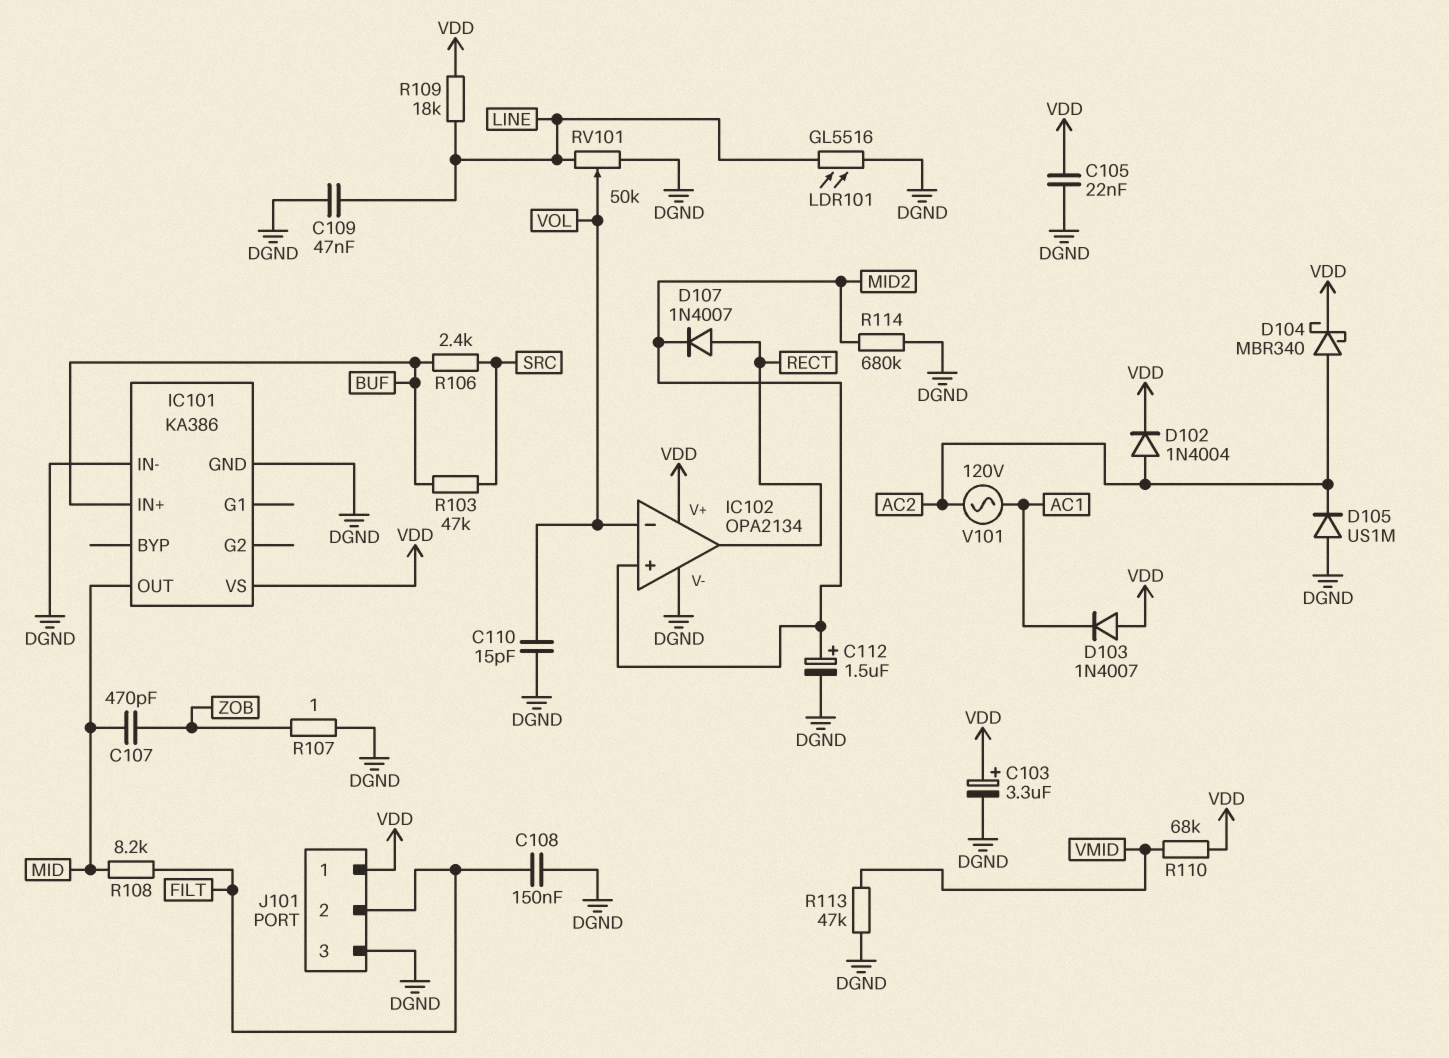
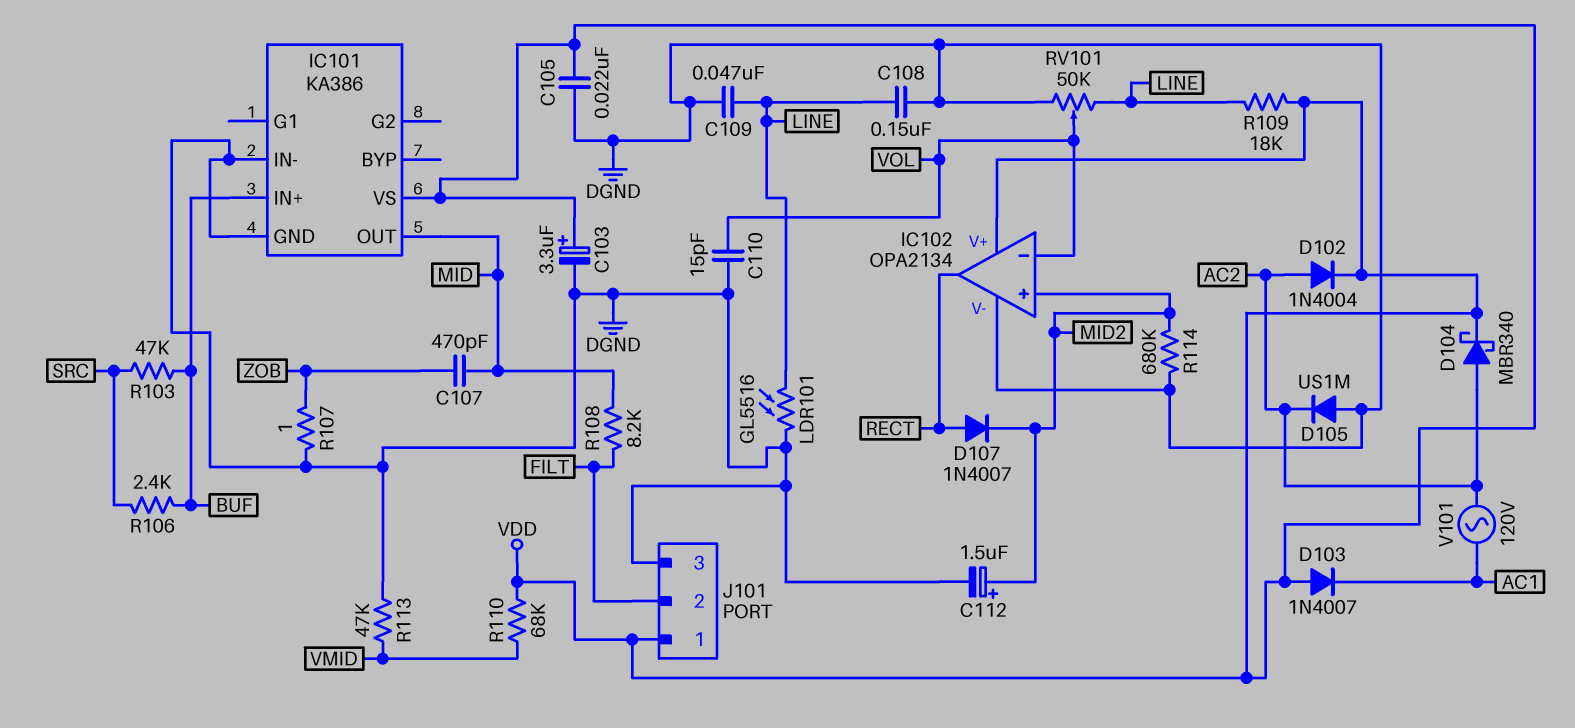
C108: 150nF (DGND, FILT) -> 150nF (DGND, LINE)

